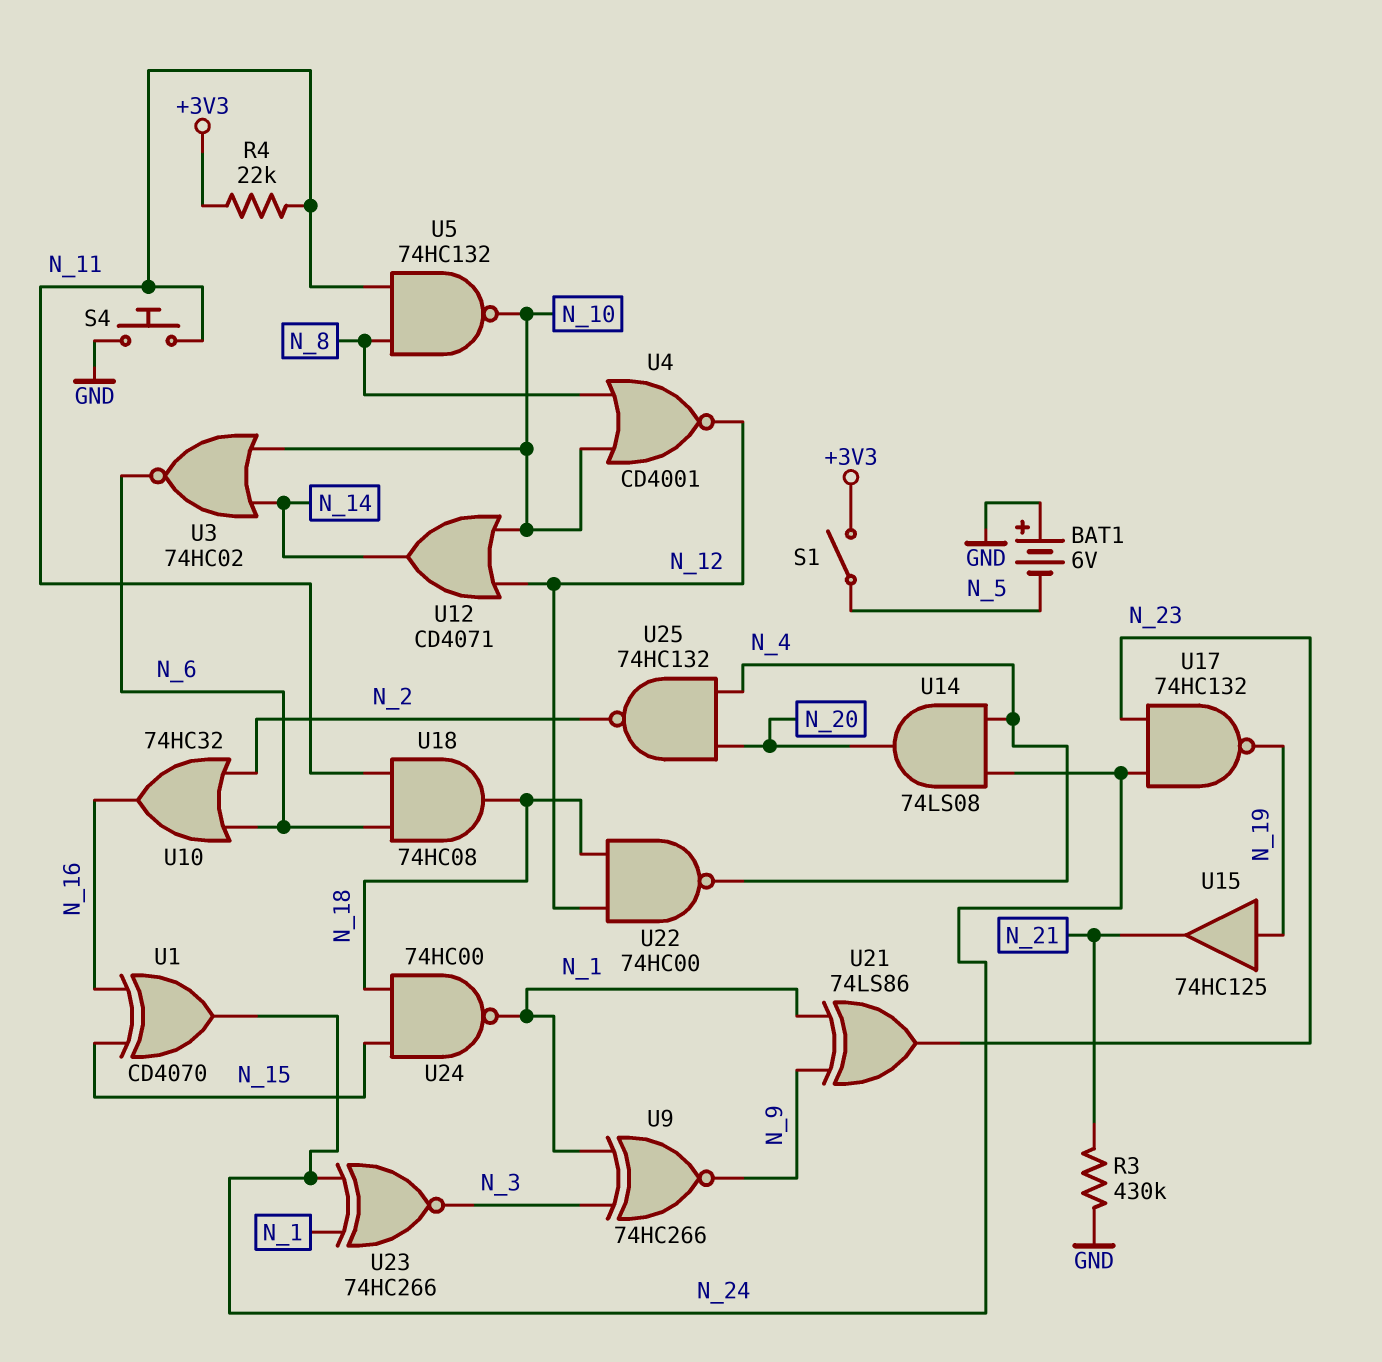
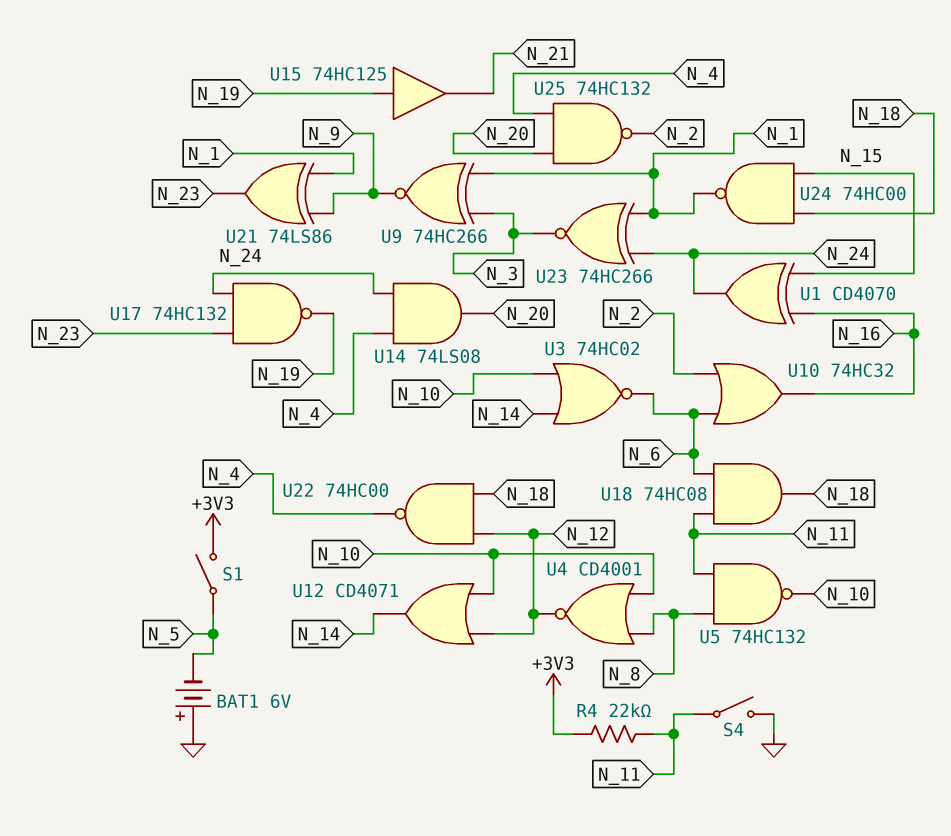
R3: 430k (GND, N_21) -> none
S4: button (GND, N_11) -> switch (GND, N_11)

